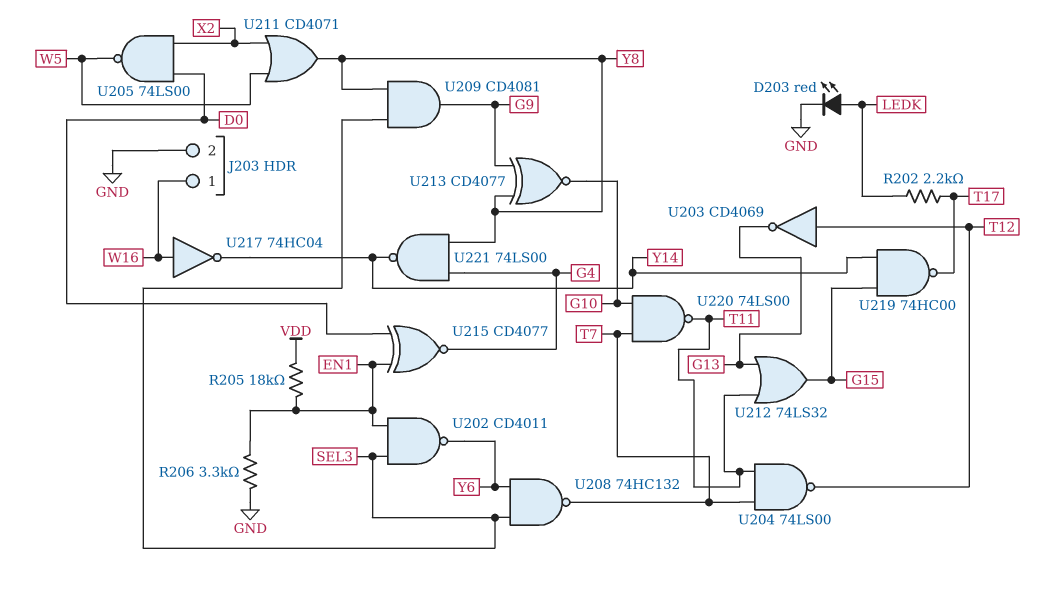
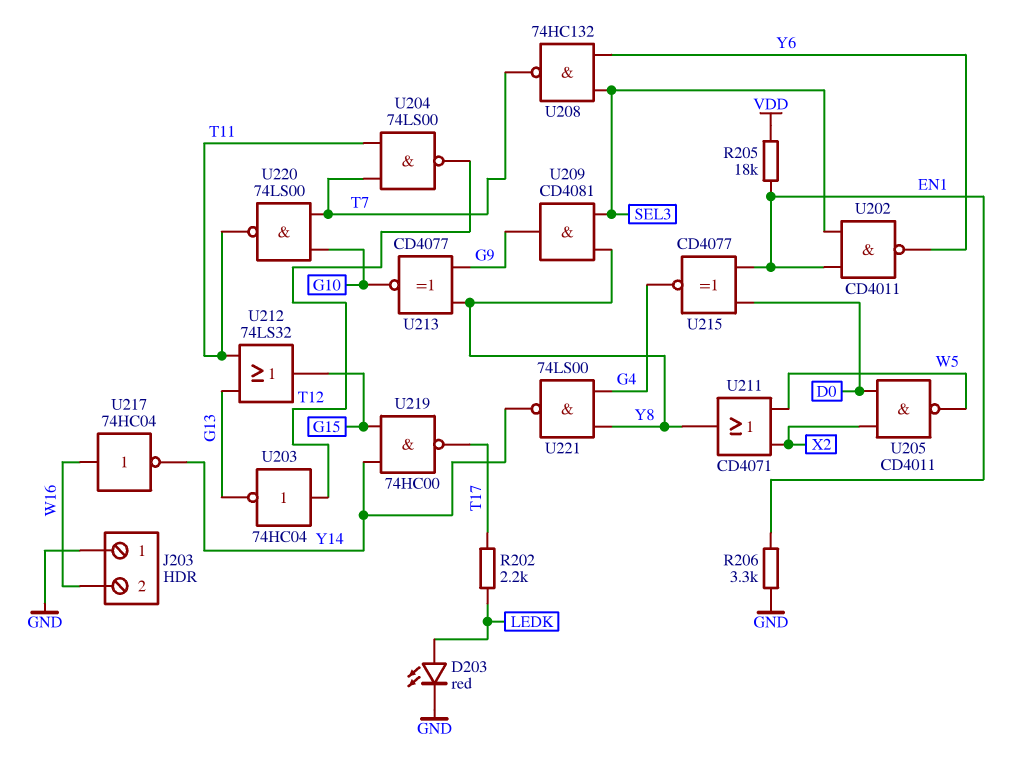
J203 pin 1: W16 -> GND
J203 pin 2: GND -> W16
U203: NOT CD4069 (in T12, out G13) -> NOT 74HC04 (in T12, out G13)
U205: NAND 74LS00 (in D0, in X2, out W5) -> NAND CD4011 (in D0, in X2, out W5)

